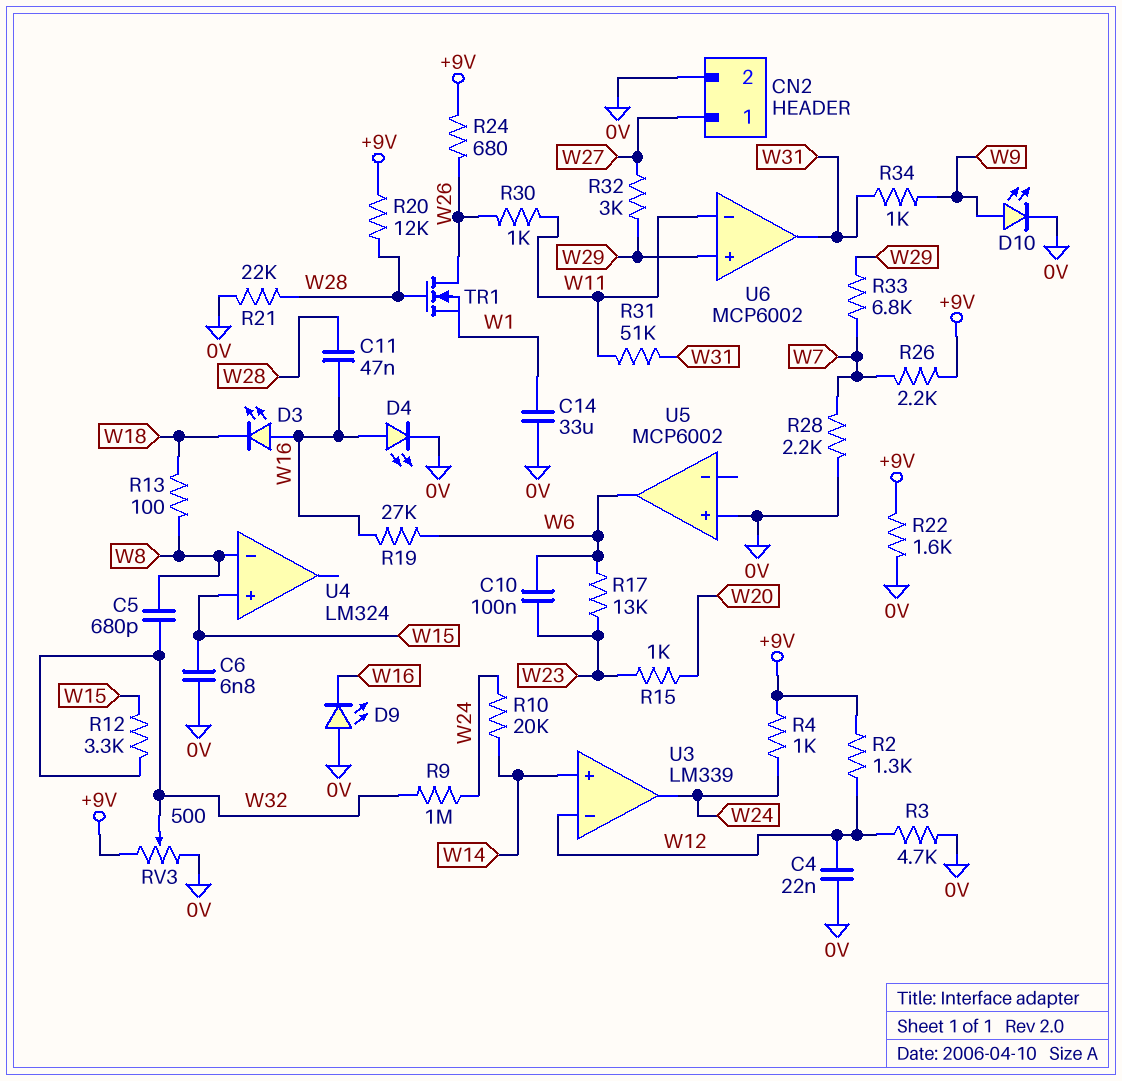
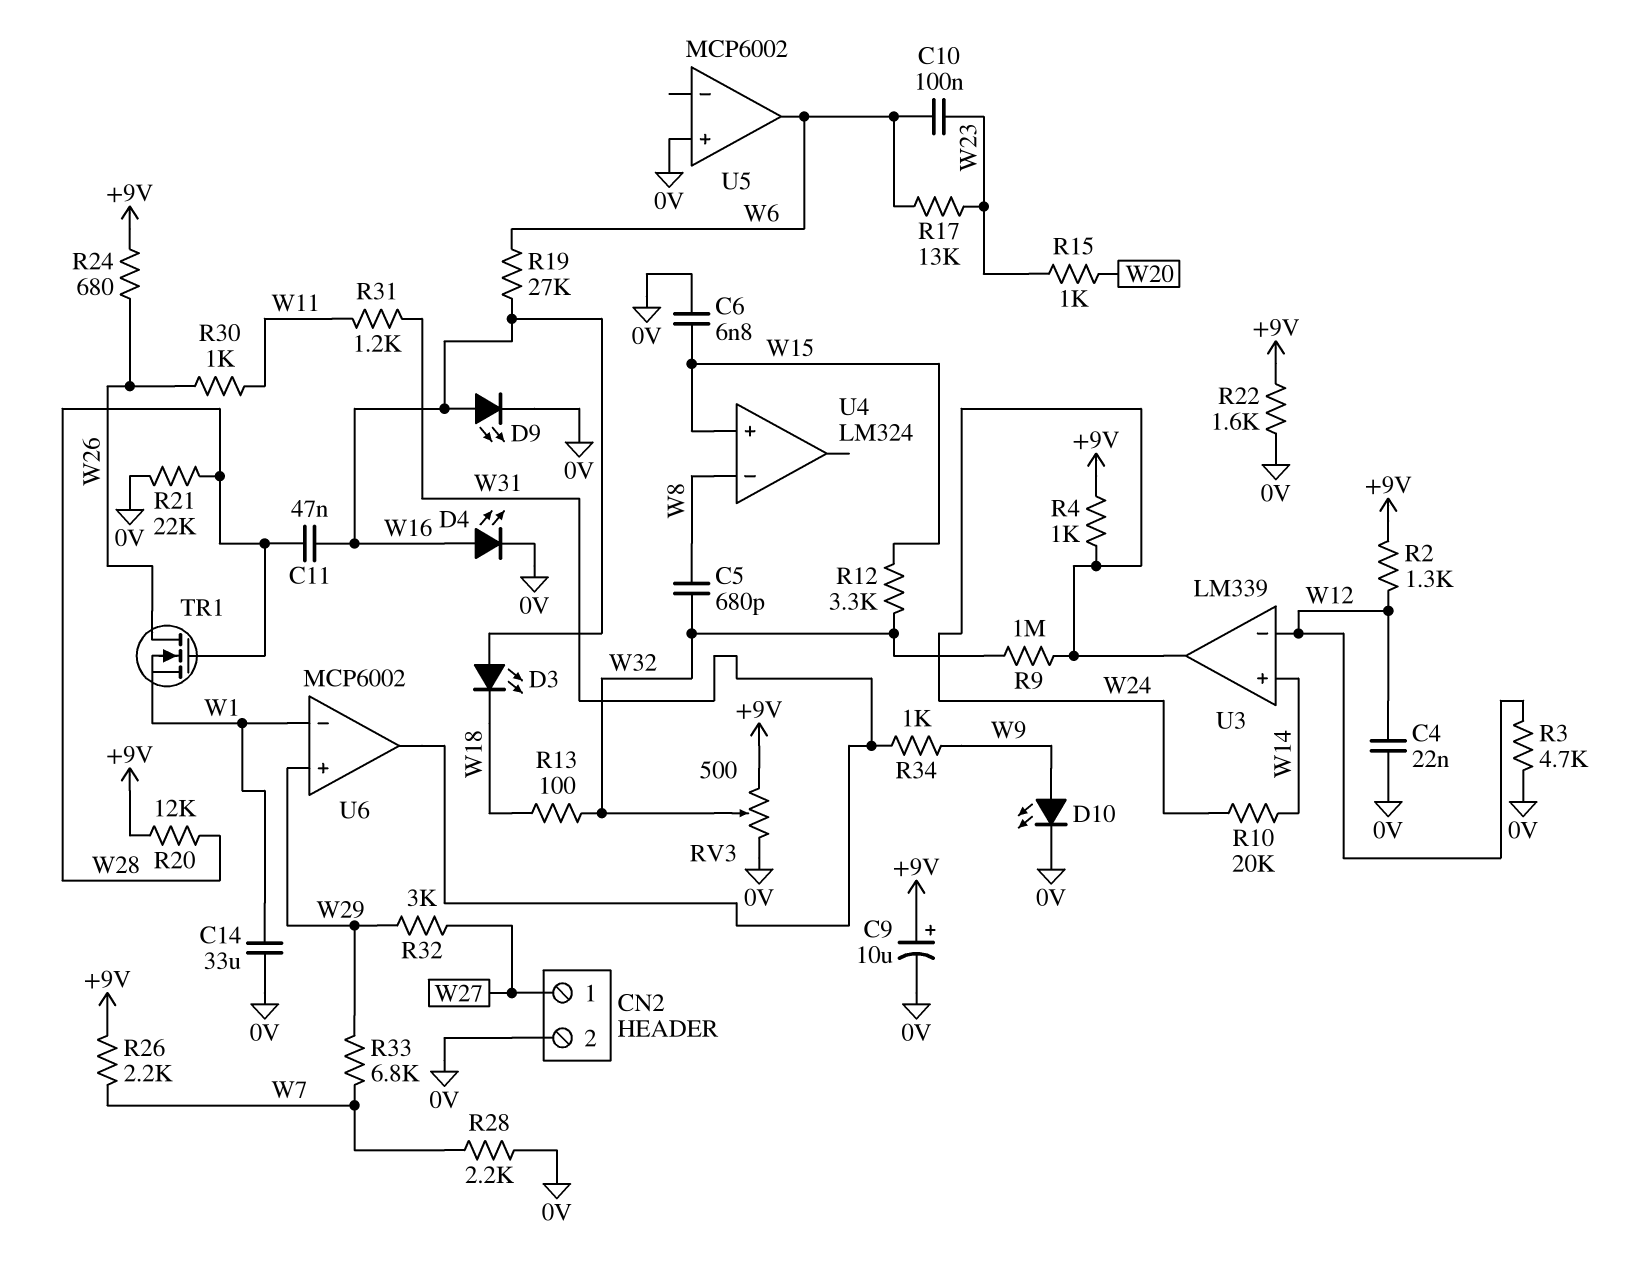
C9: none -> 10uF (plus +9V, minus 0V)
D9: LED (A 0V, K W16) -> LED (A W16, K 0V)
R13: 100 (W8, W18) -> 100 (W18, W32)
R31: 51k (W11, W31) -> 1.2k (W11, W31)
U6 pin in-: W11 -> W1

